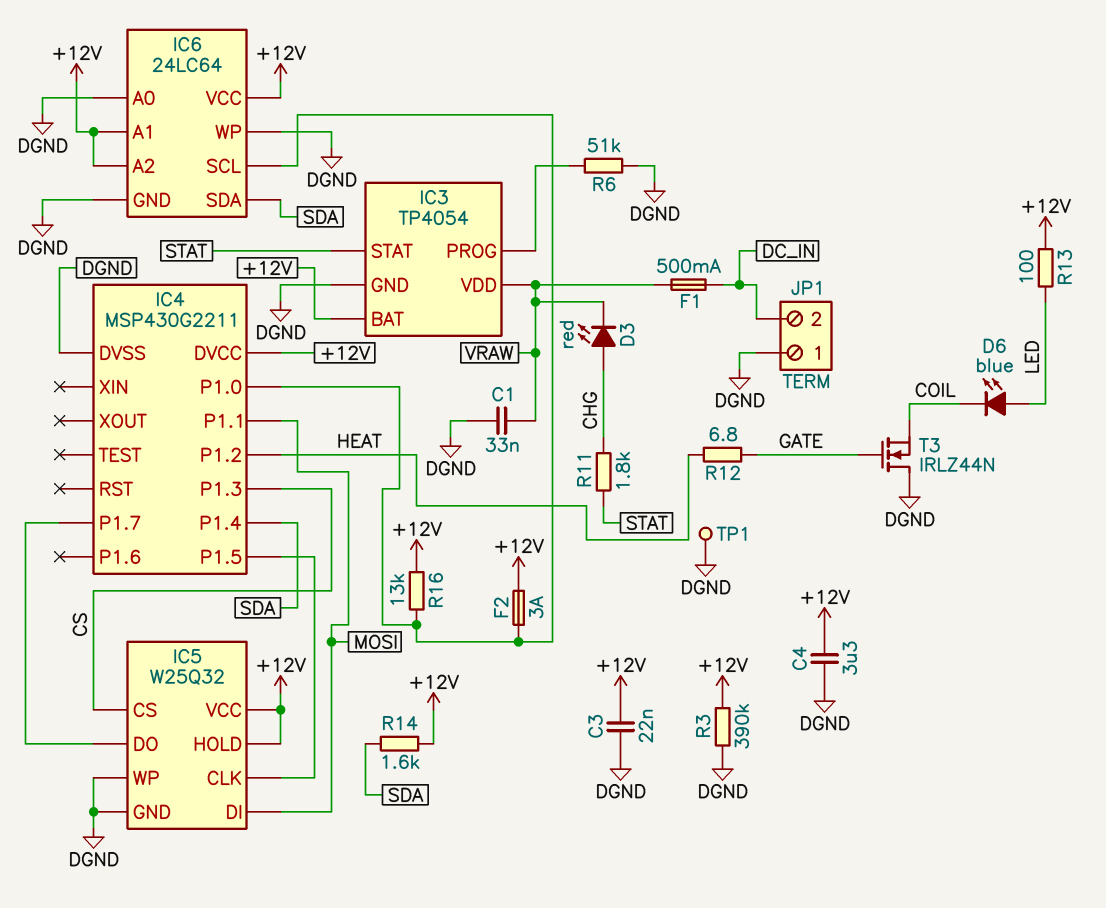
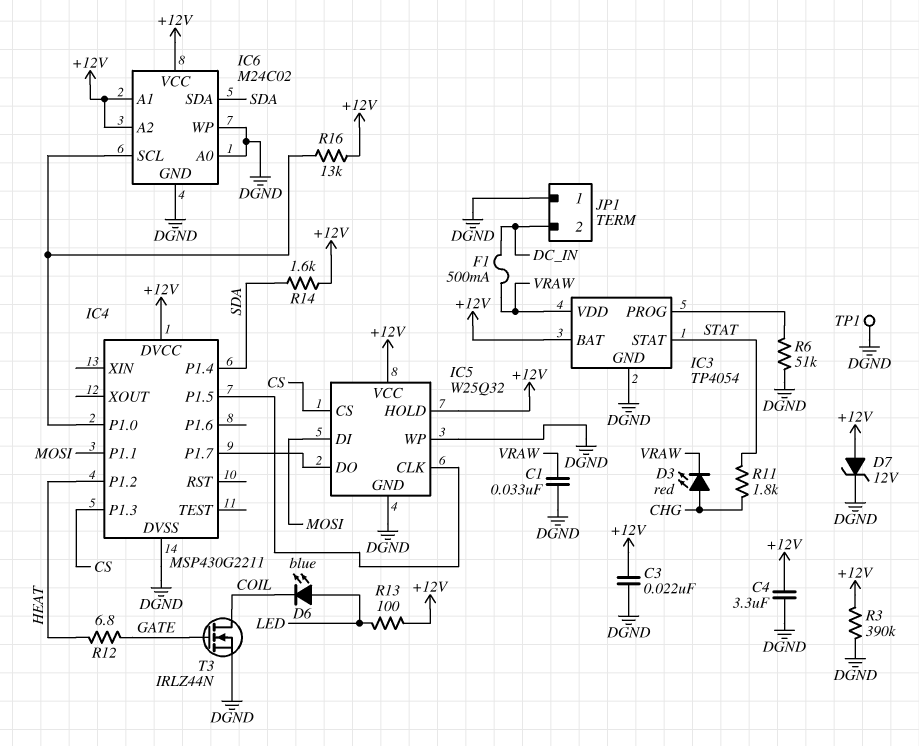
D7: none -> zener 12V (A +12V, K DGND)
F2: 3A (+12V, IC4/P1.0) -> none
IC6: 24LC64 -> M24C02
T3: NMOS IRLZ44N (G GATE, D DGND, S COIL) -> NMOS IRLZ44N (G GATE, D COIL, S DGND)

